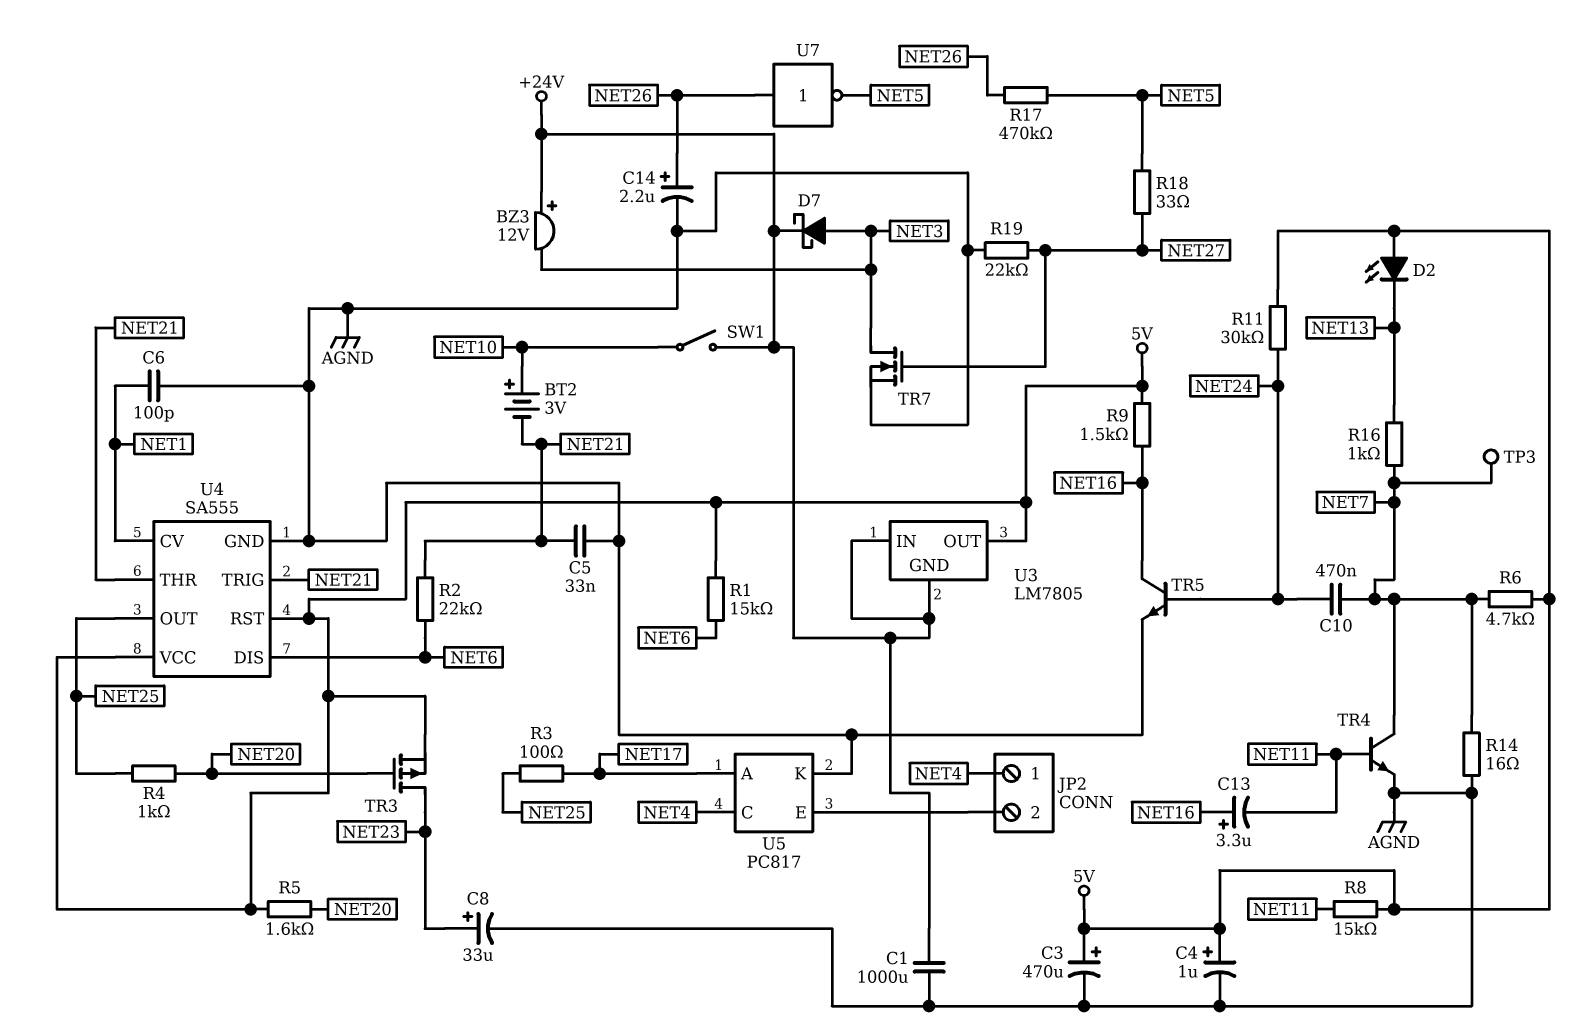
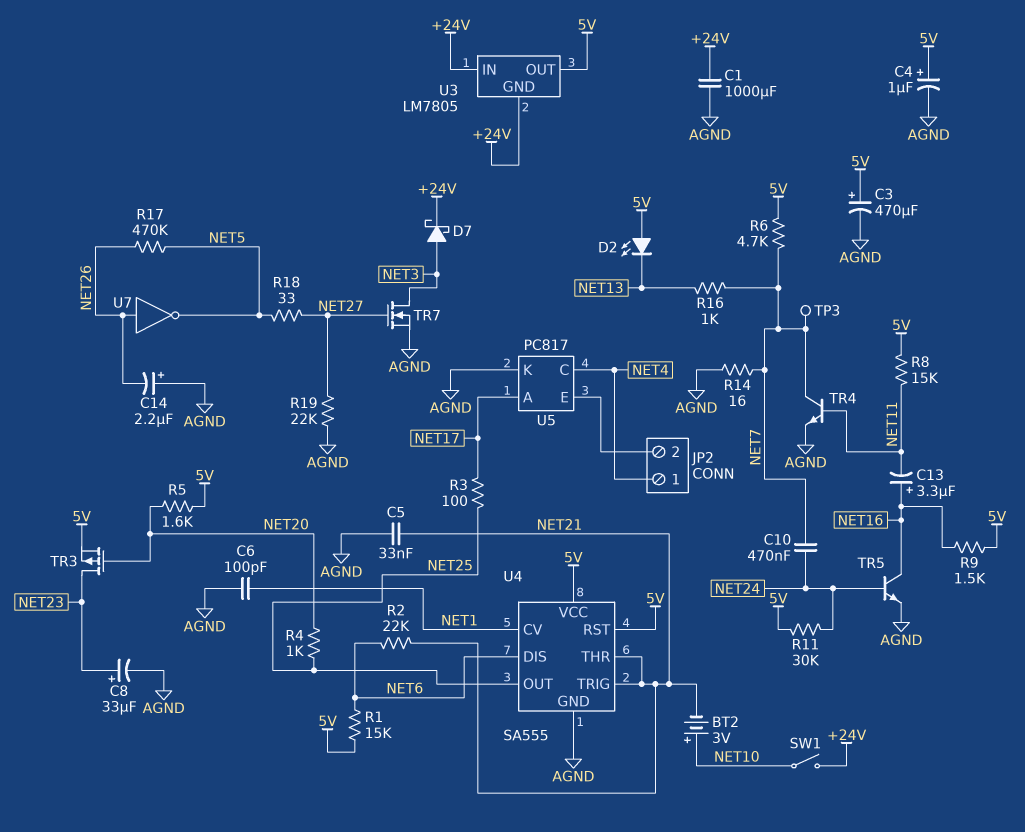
BZ3: buzzer 12V (plus +24V, minus NET3) -> none
C14: 2.2uF (plus NET26, minus AGND) -> 2.2uF (plus AGND, minus NET26)

